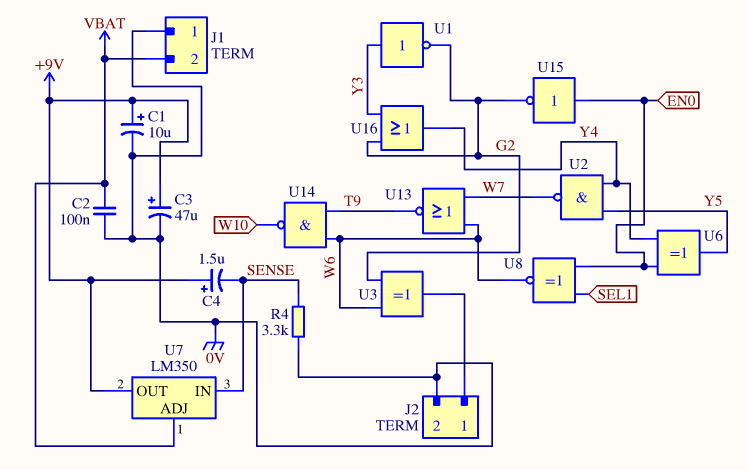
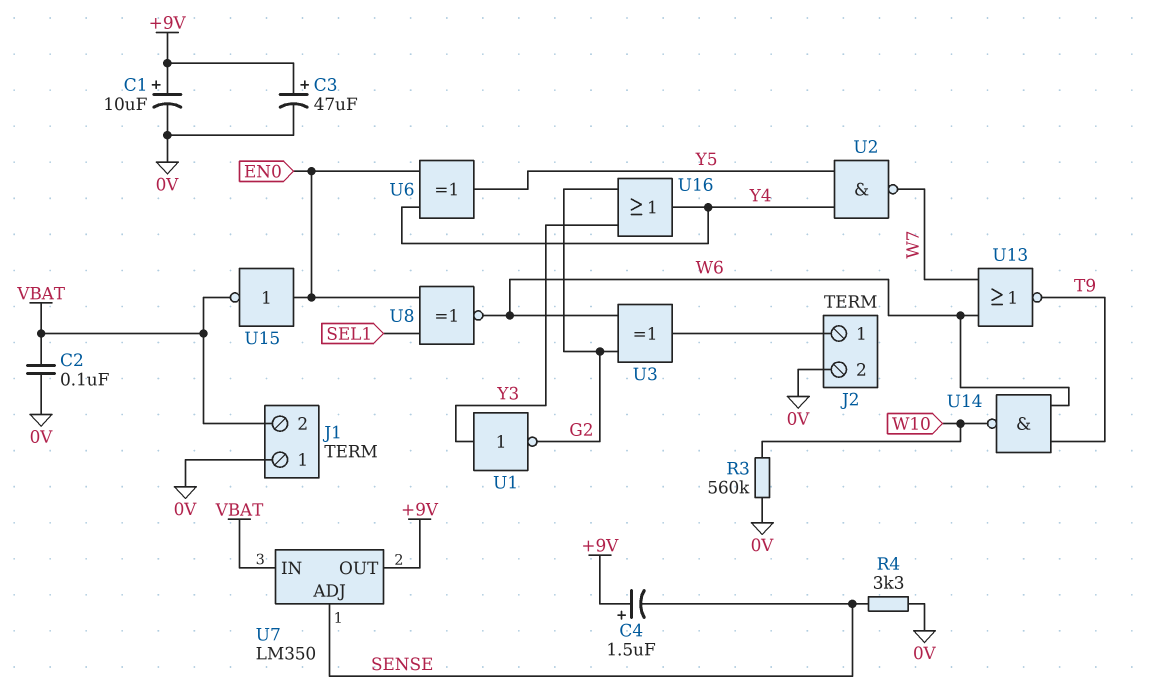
R3: none -> 560k (0V, W10)
U7 pin ADJ: VBAT -> SENSE
U7 pin IN: SENSE -> VBAT
U15: NOT (in EN0, out G2) -> NOT (in EN0, out VBAT)

